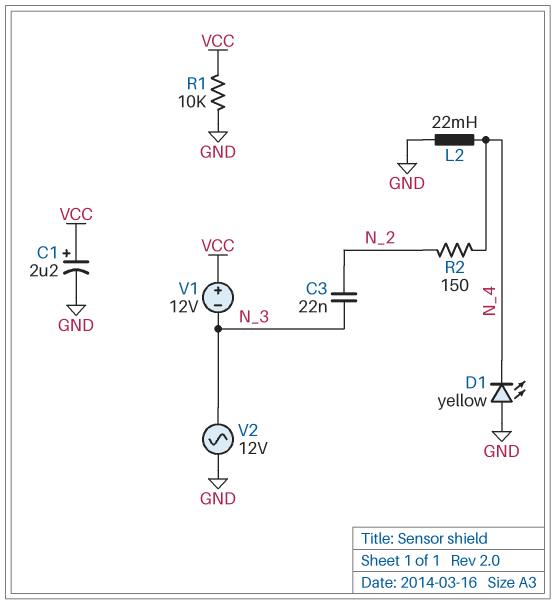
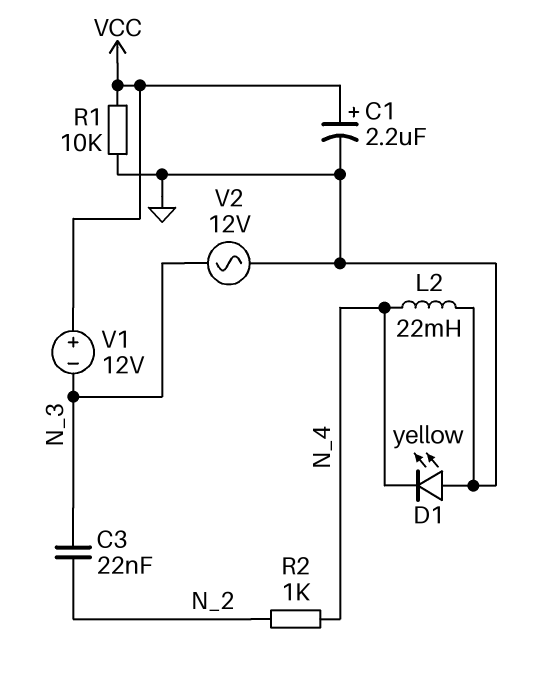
R2: 150 (N_2, N_4) -> 1k (N_2, N_4)

